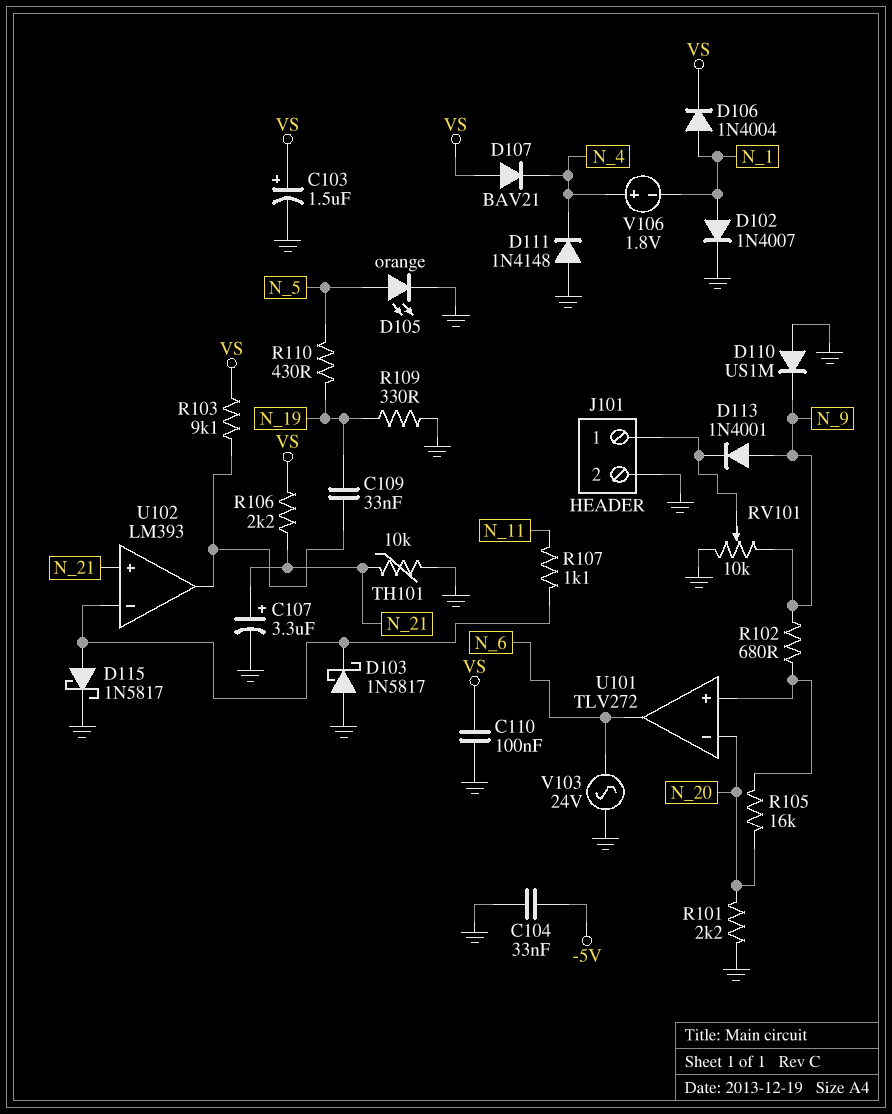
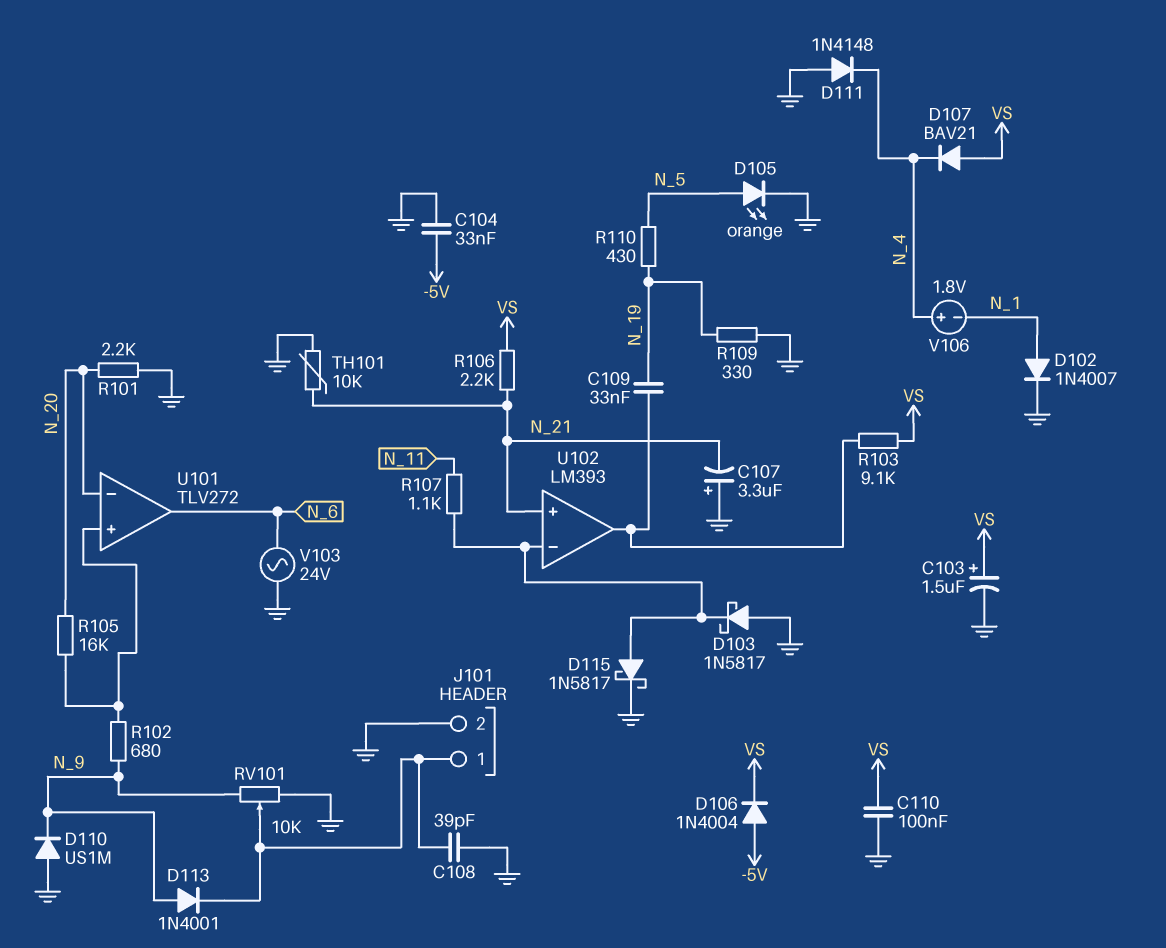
C107: 3.3uF (plus N_21, minus GND) -> 3.3uF (plus GND, minus N_21)
C108: none -> 39pF (GND, J101/1)
D106: diode 1N4004 (A N_1, K VS) -> diode 1N4004 (A -5V, K VS)

